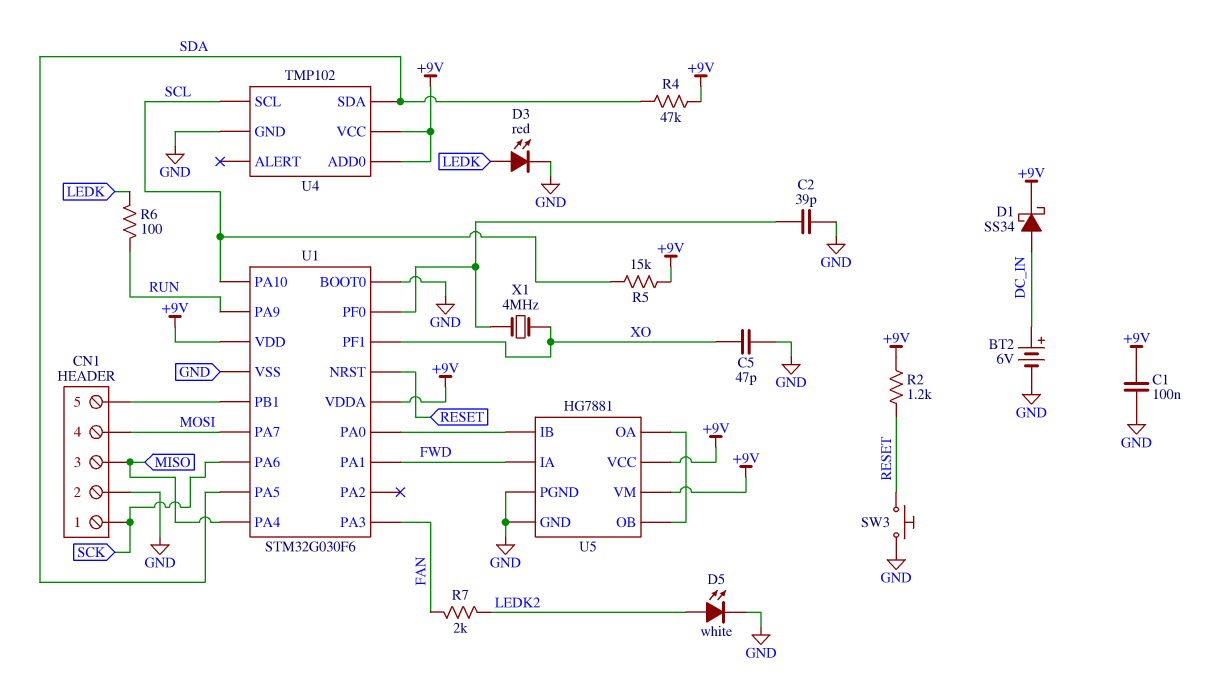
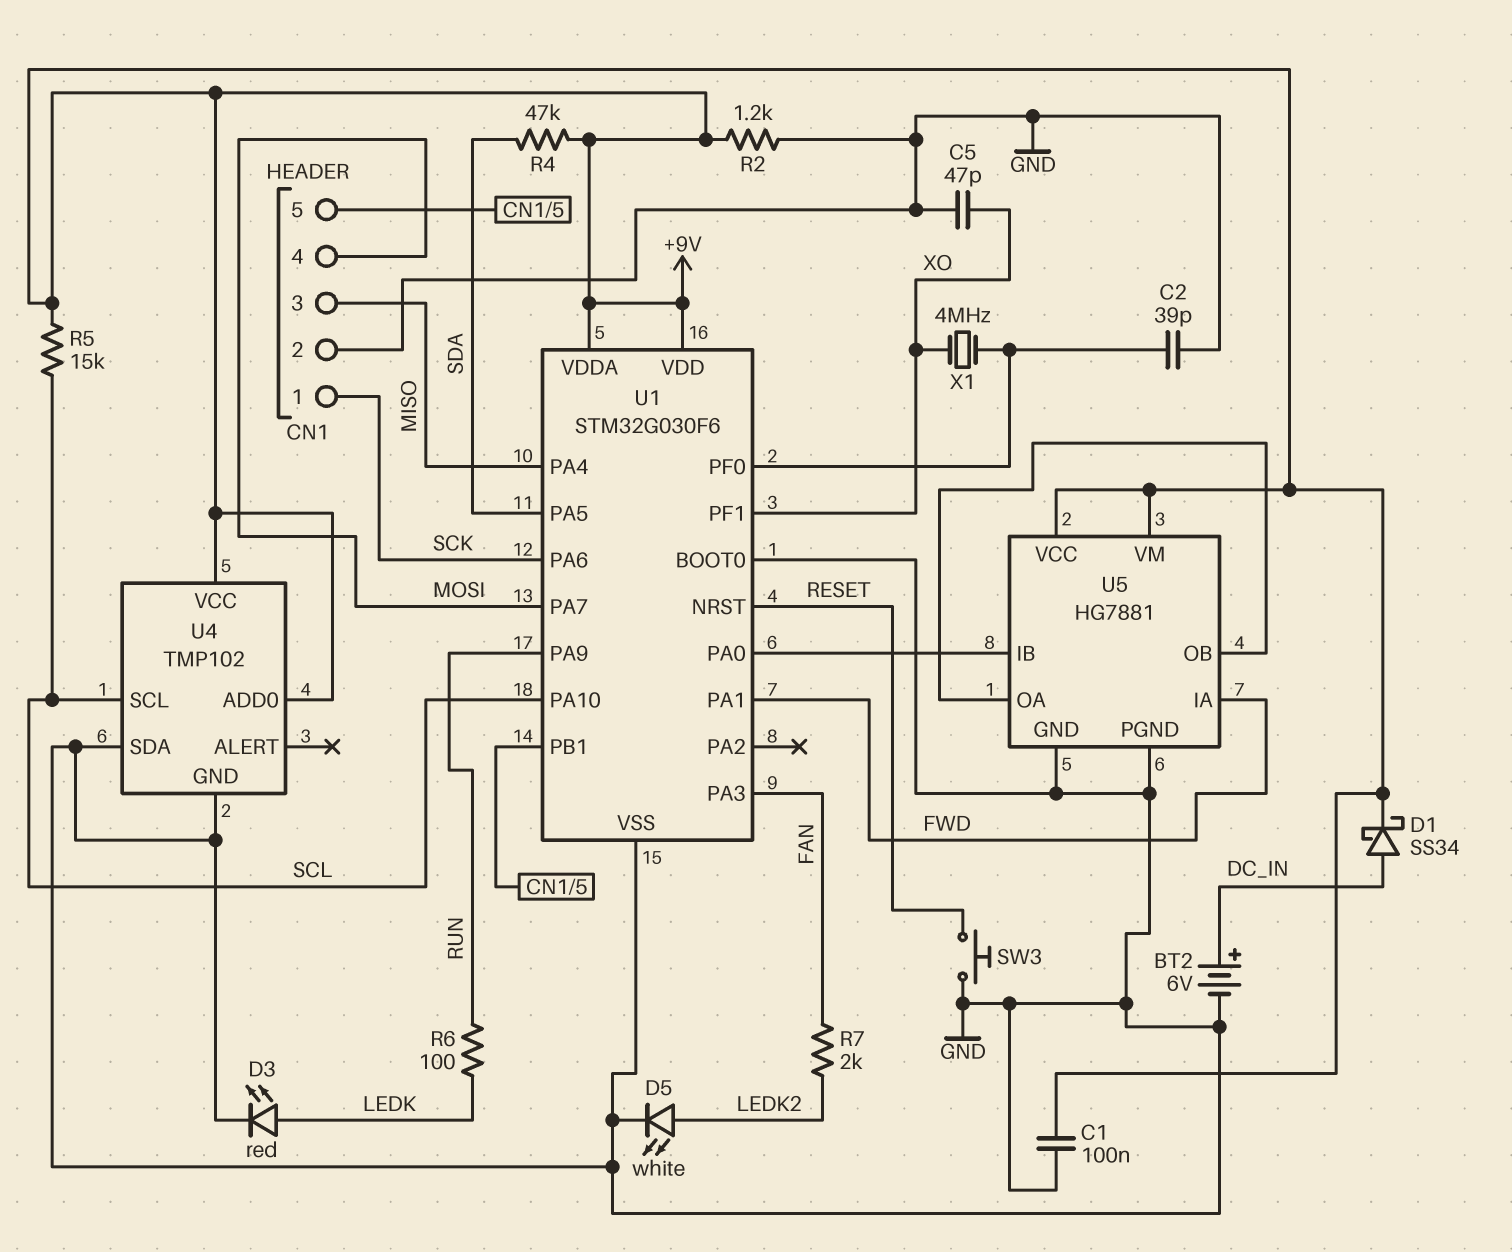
R2: 1.2k (+9V, RESET) -> 1.2k (+9V, GND)
U4 pin SDA: SDA -> GND

